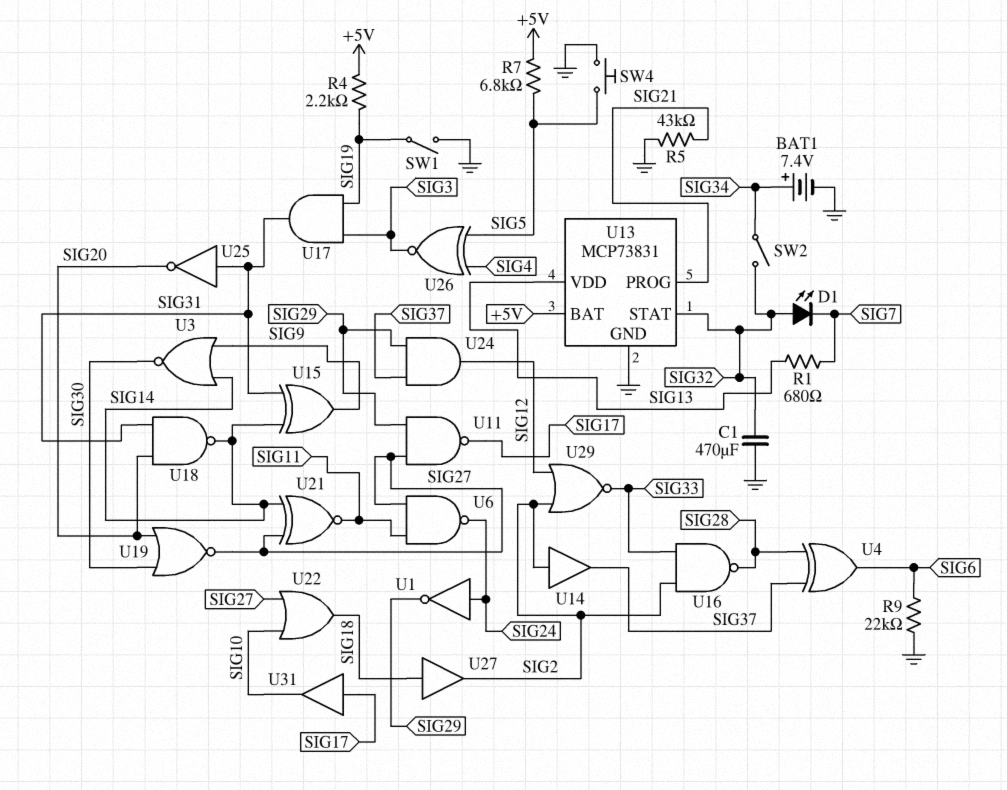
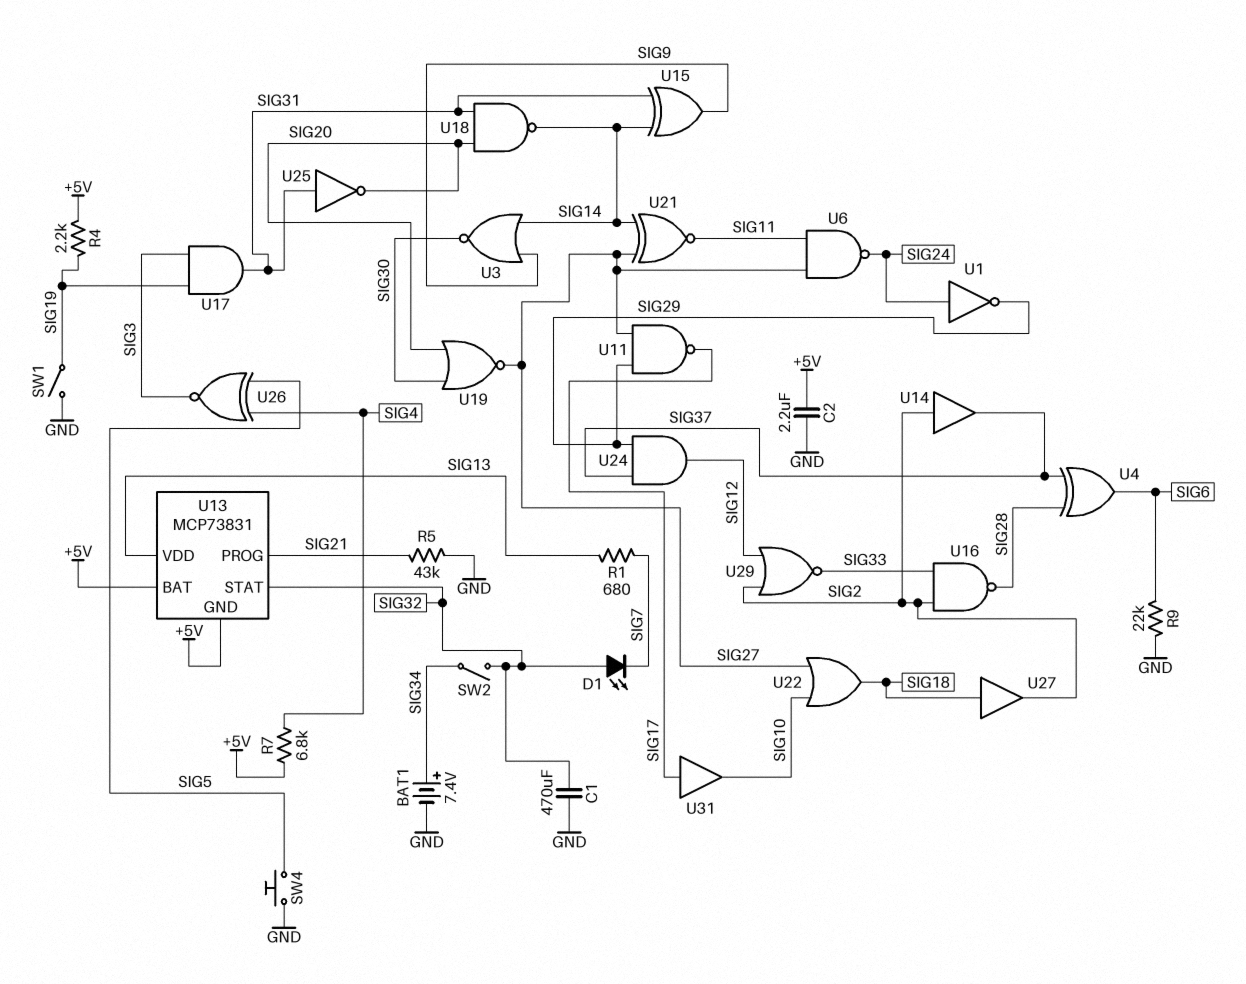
C2: none -> 2.2uF (+5V, GND)
R7: 6.8k (+5V, SIG5) -> 6.8k (+5V, SIG4)
U13 pin GND: GND -> +5V

